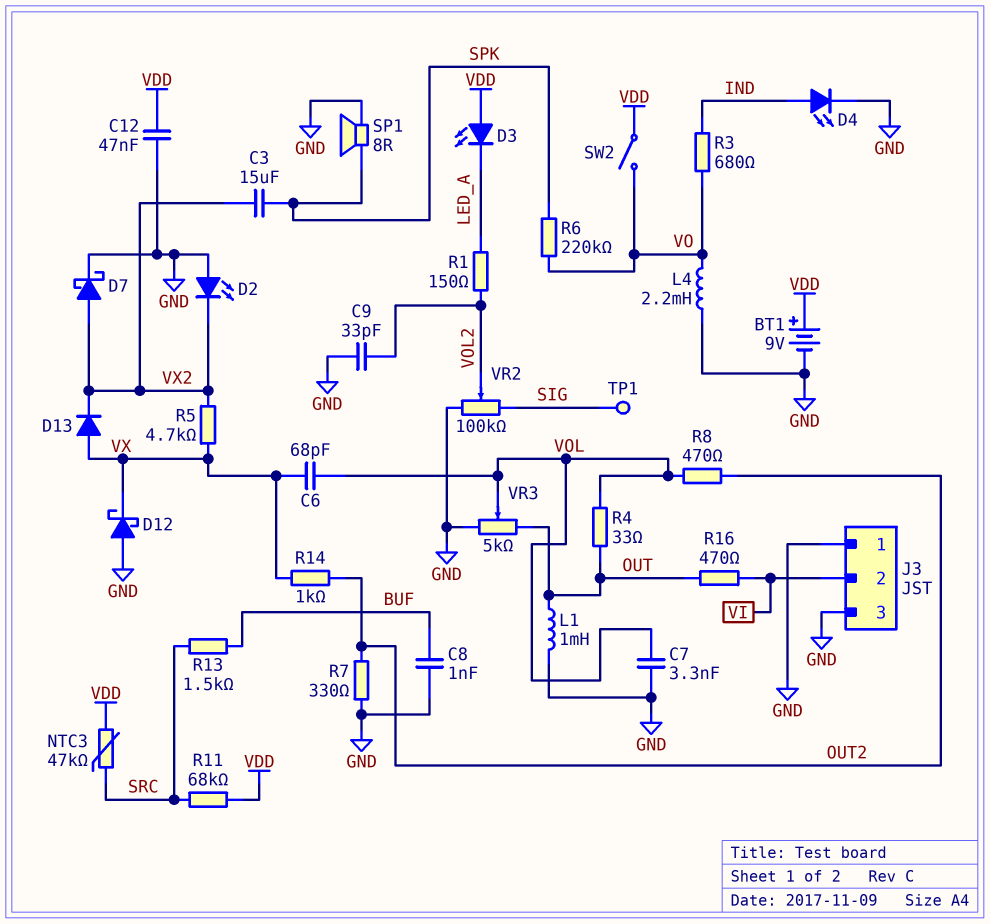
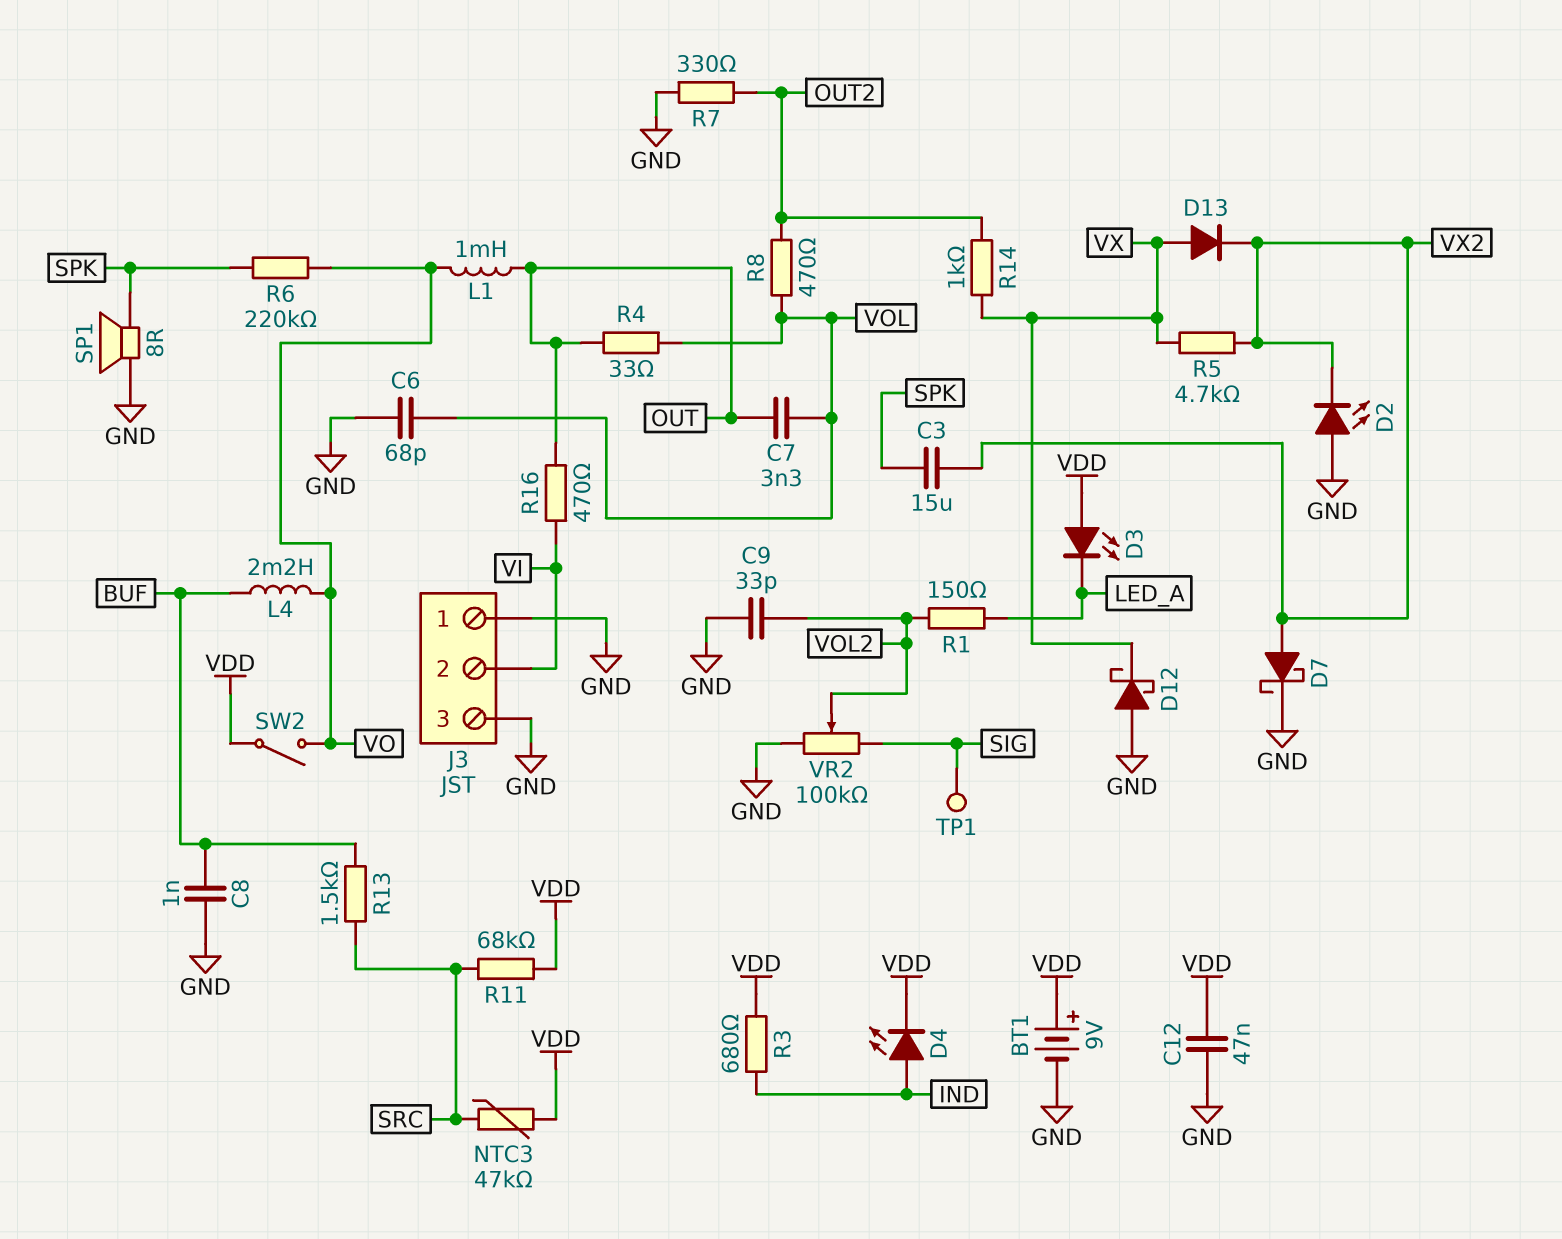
C6: 68pF (VOL, VX) -> 68pF (GND, VOL)
C7: 3.3nF (GND, VOL) -> 3.3nF (OUT, VOL)
D4: LED (A IND, K GND) -> LED (A IND, K VDD)
L1: 1mH (GND, OUT) -> 1mH (OUT, VO)
L4: 2.2mH (GND, VO) -> 2.2mH (BUF, VO)
R3: 680 (IND, VO) -> 680 (IND, VDD)
VR3: 5k (GND, OUT, wiper VOL) -> none

